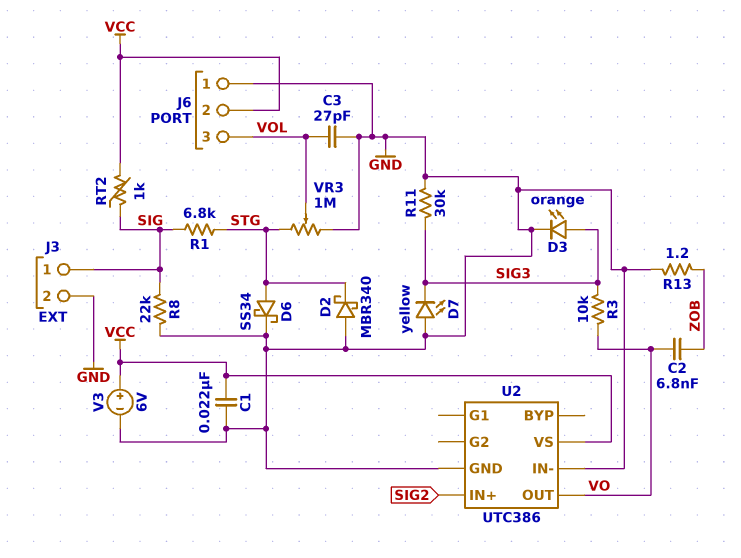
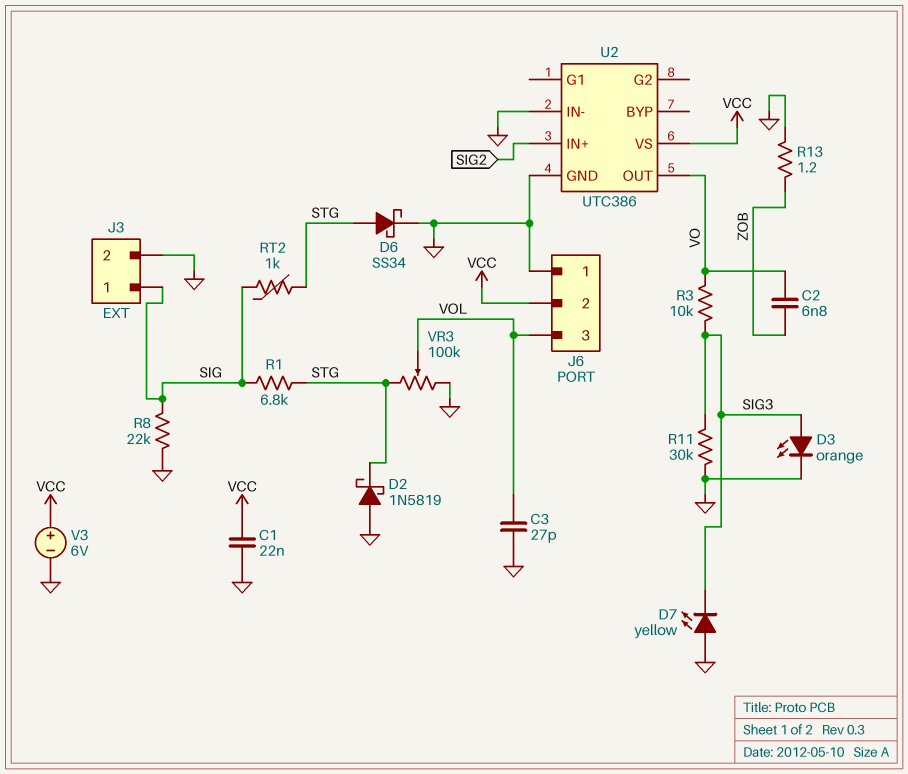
D2: schottky MBR340 (A GND, K STG) -> schottky 1N5819 (A GND, K STG)
RT2: 1k (SIG, VCC) -> 1k (SIG, STG)
VR3: 1M (GND, STG, wiper VOL) -> 100k (GND, STG, wiper VOL)

